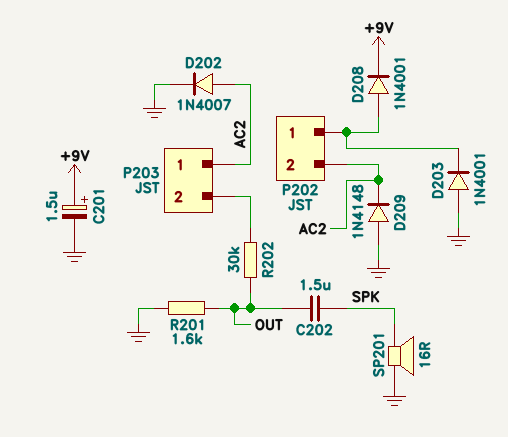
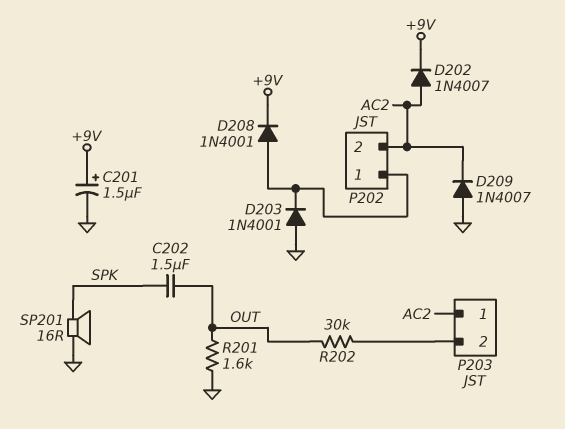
D202: diode 1N4007 (A AC2, K GND) -> diode 1N4007 (A AC2, K +9V)
D209: diode 1N4148 (A GND, K AC2) -> diode 1N4007 (A GND, K AC2)

